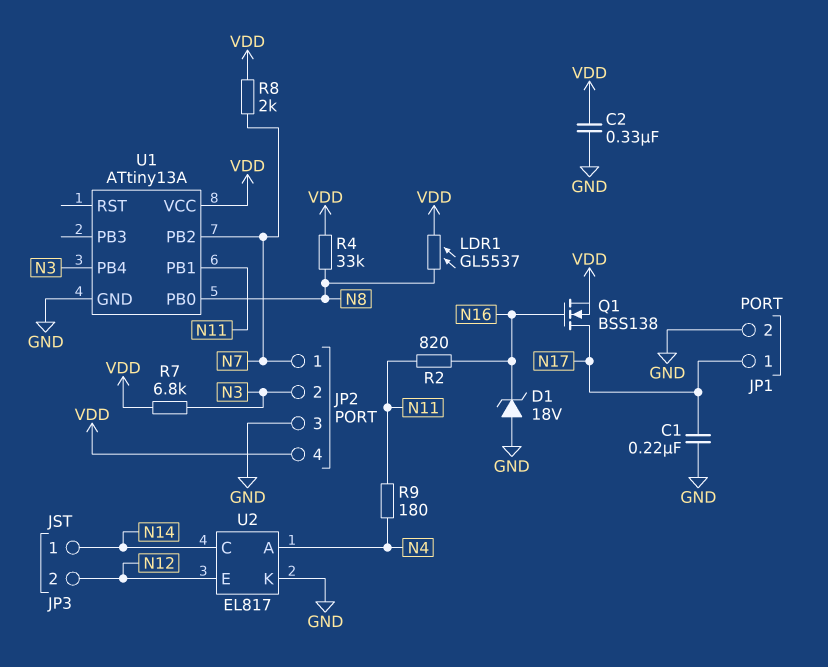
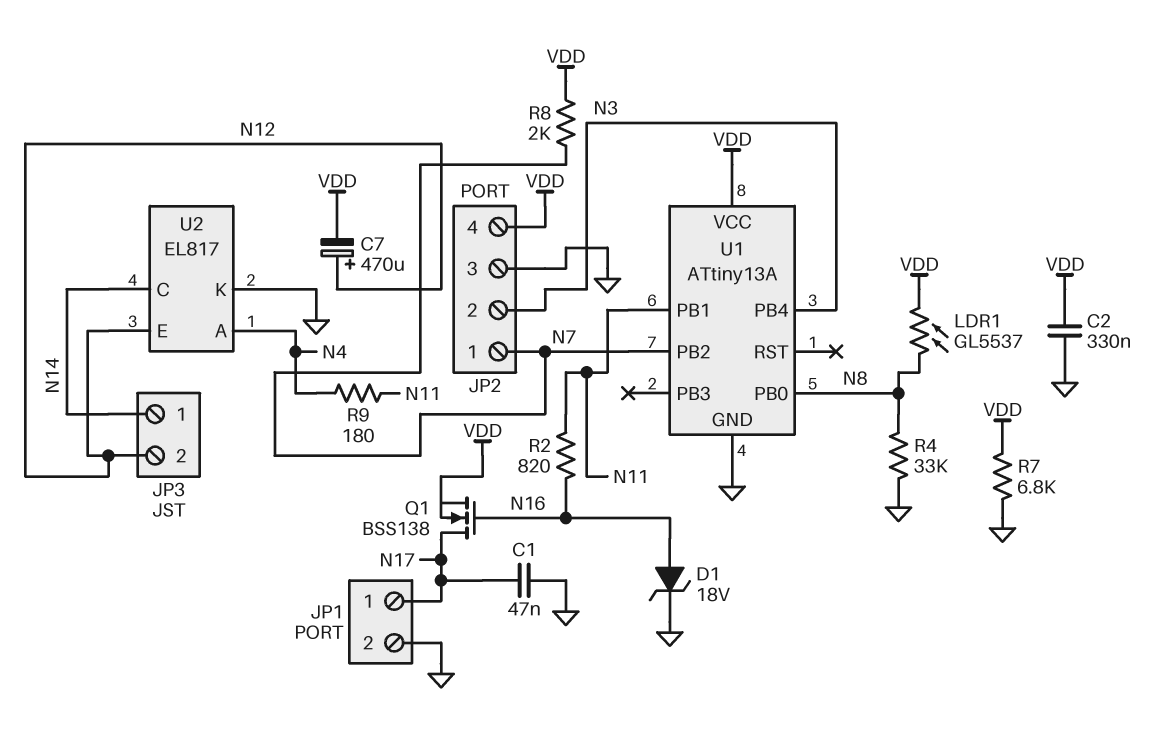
C1: 220nF (GND, N17) -> 47nF (GND, N17)
C7: none -> 470uF (plus N12, minus VDD)
D1: zener 18V (A GND, K N16) -> zener 18V (A N16, K GND)
R4: 33k (N8, VDD) -> 33k (GND, N8)
R7: 6.8k (N3, VDD) -> 6.8k (GND, VDD)

